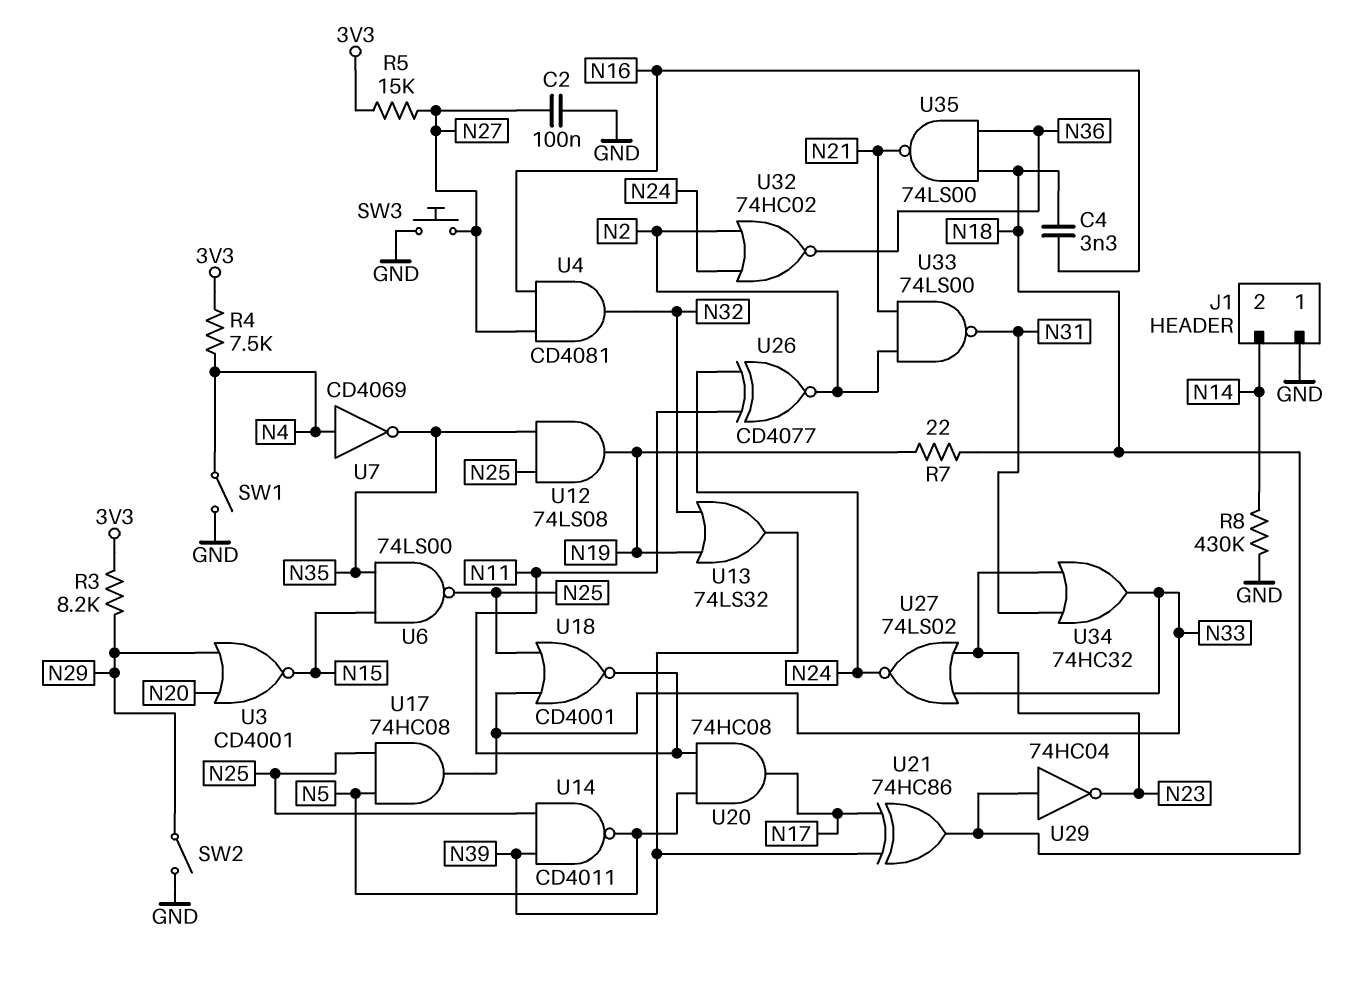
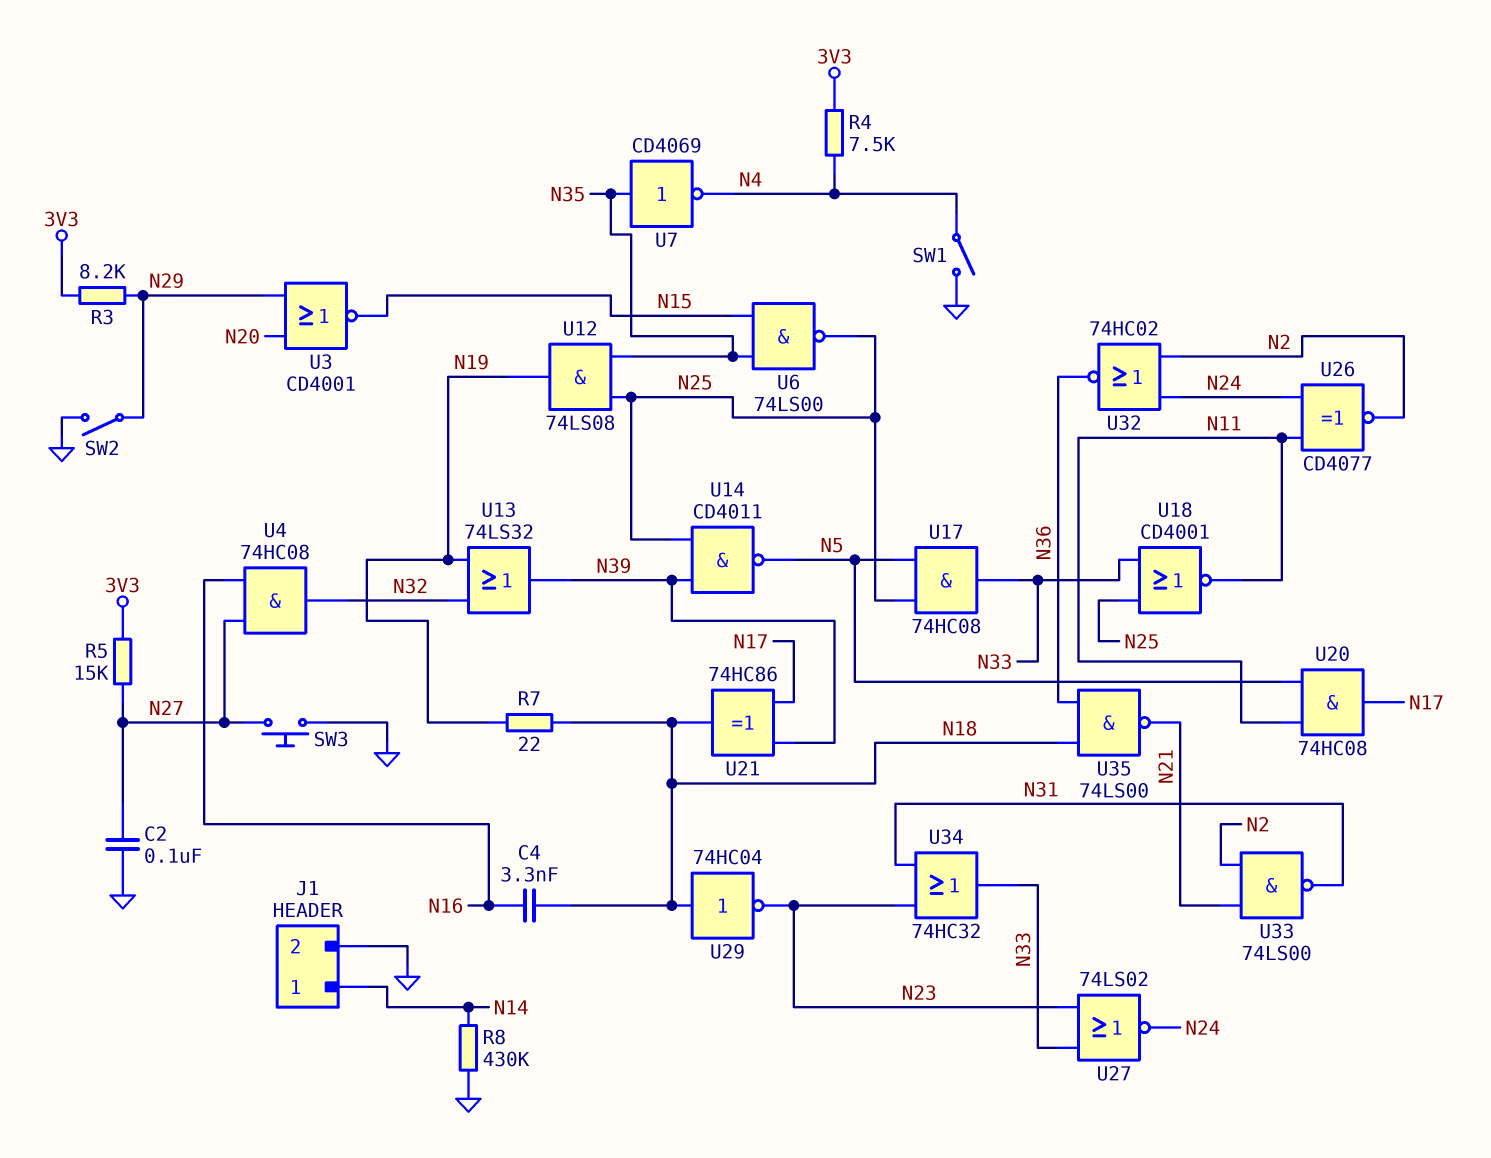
J1 pin 1: GND -> N14
J1 pin 2: N14 -> GND
U4: AND CD4081 (in N16, in N27, out N32) -> AND 74HC08 (in N16, in N27, out N32)
U7: NOT CD4069 (in N4, out N35) -> NOT CD4069 (in N35, out N4)

